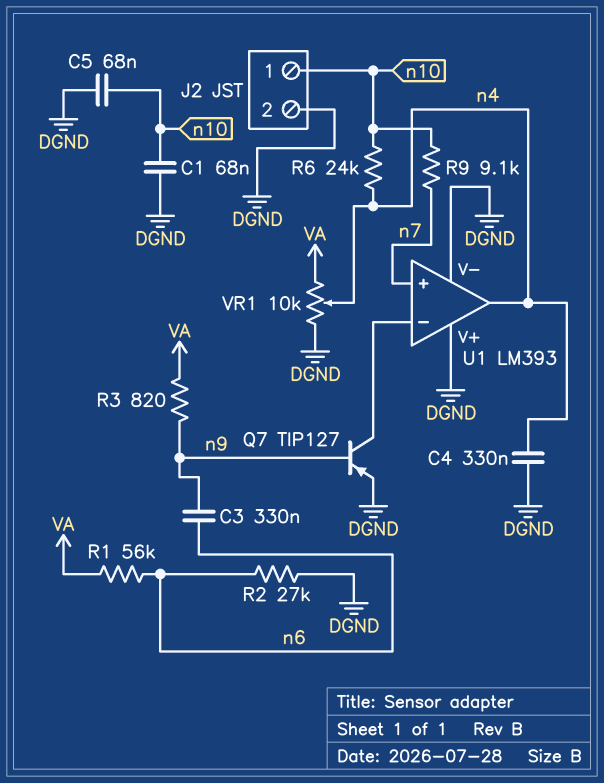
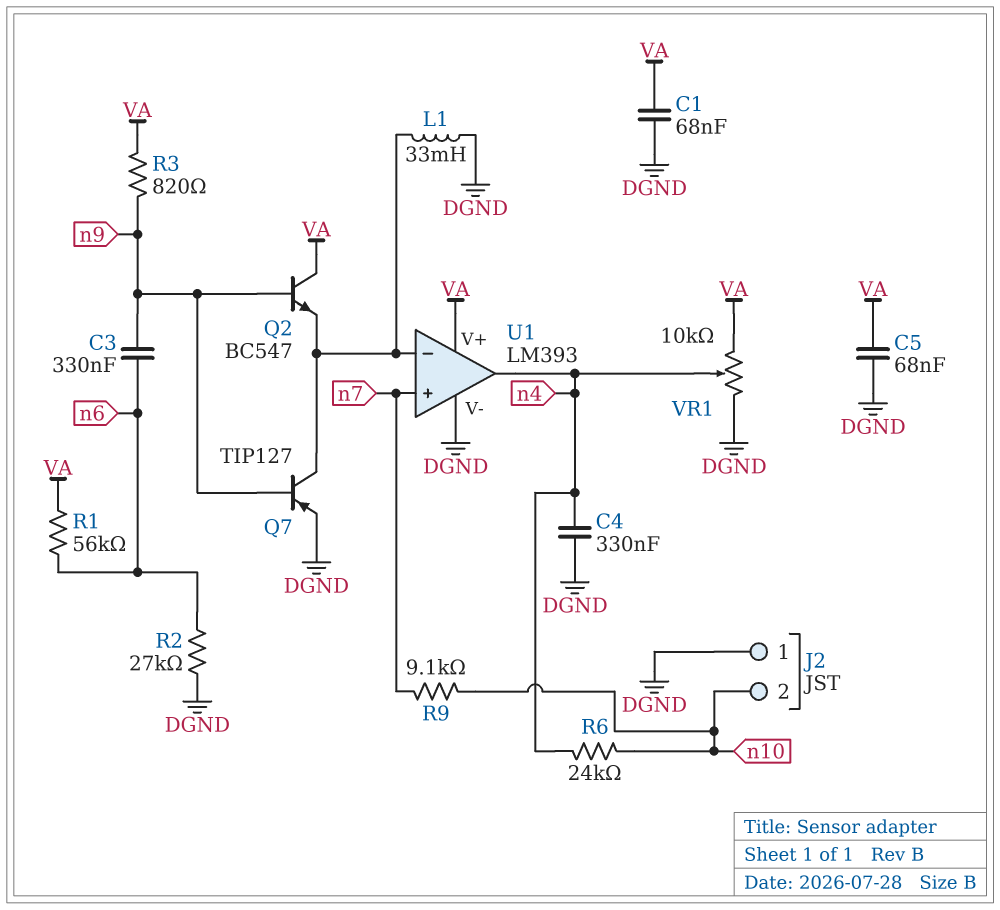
C1: 68nF (DGND, n10) -> 68nF (DGND, VA)
C5: 68nF (DGND, n10) -> 68nF (DGND, VA)
J2 pin 1: n10 -> DGND
J2 pin 2: DGND -> n10
L1: none -> 33mH (DGND, U1/in-)
Q2: none -> NPN BC547 (B n9, C VA, E U1/in-)
U1 pin V+: DGND -> VA

